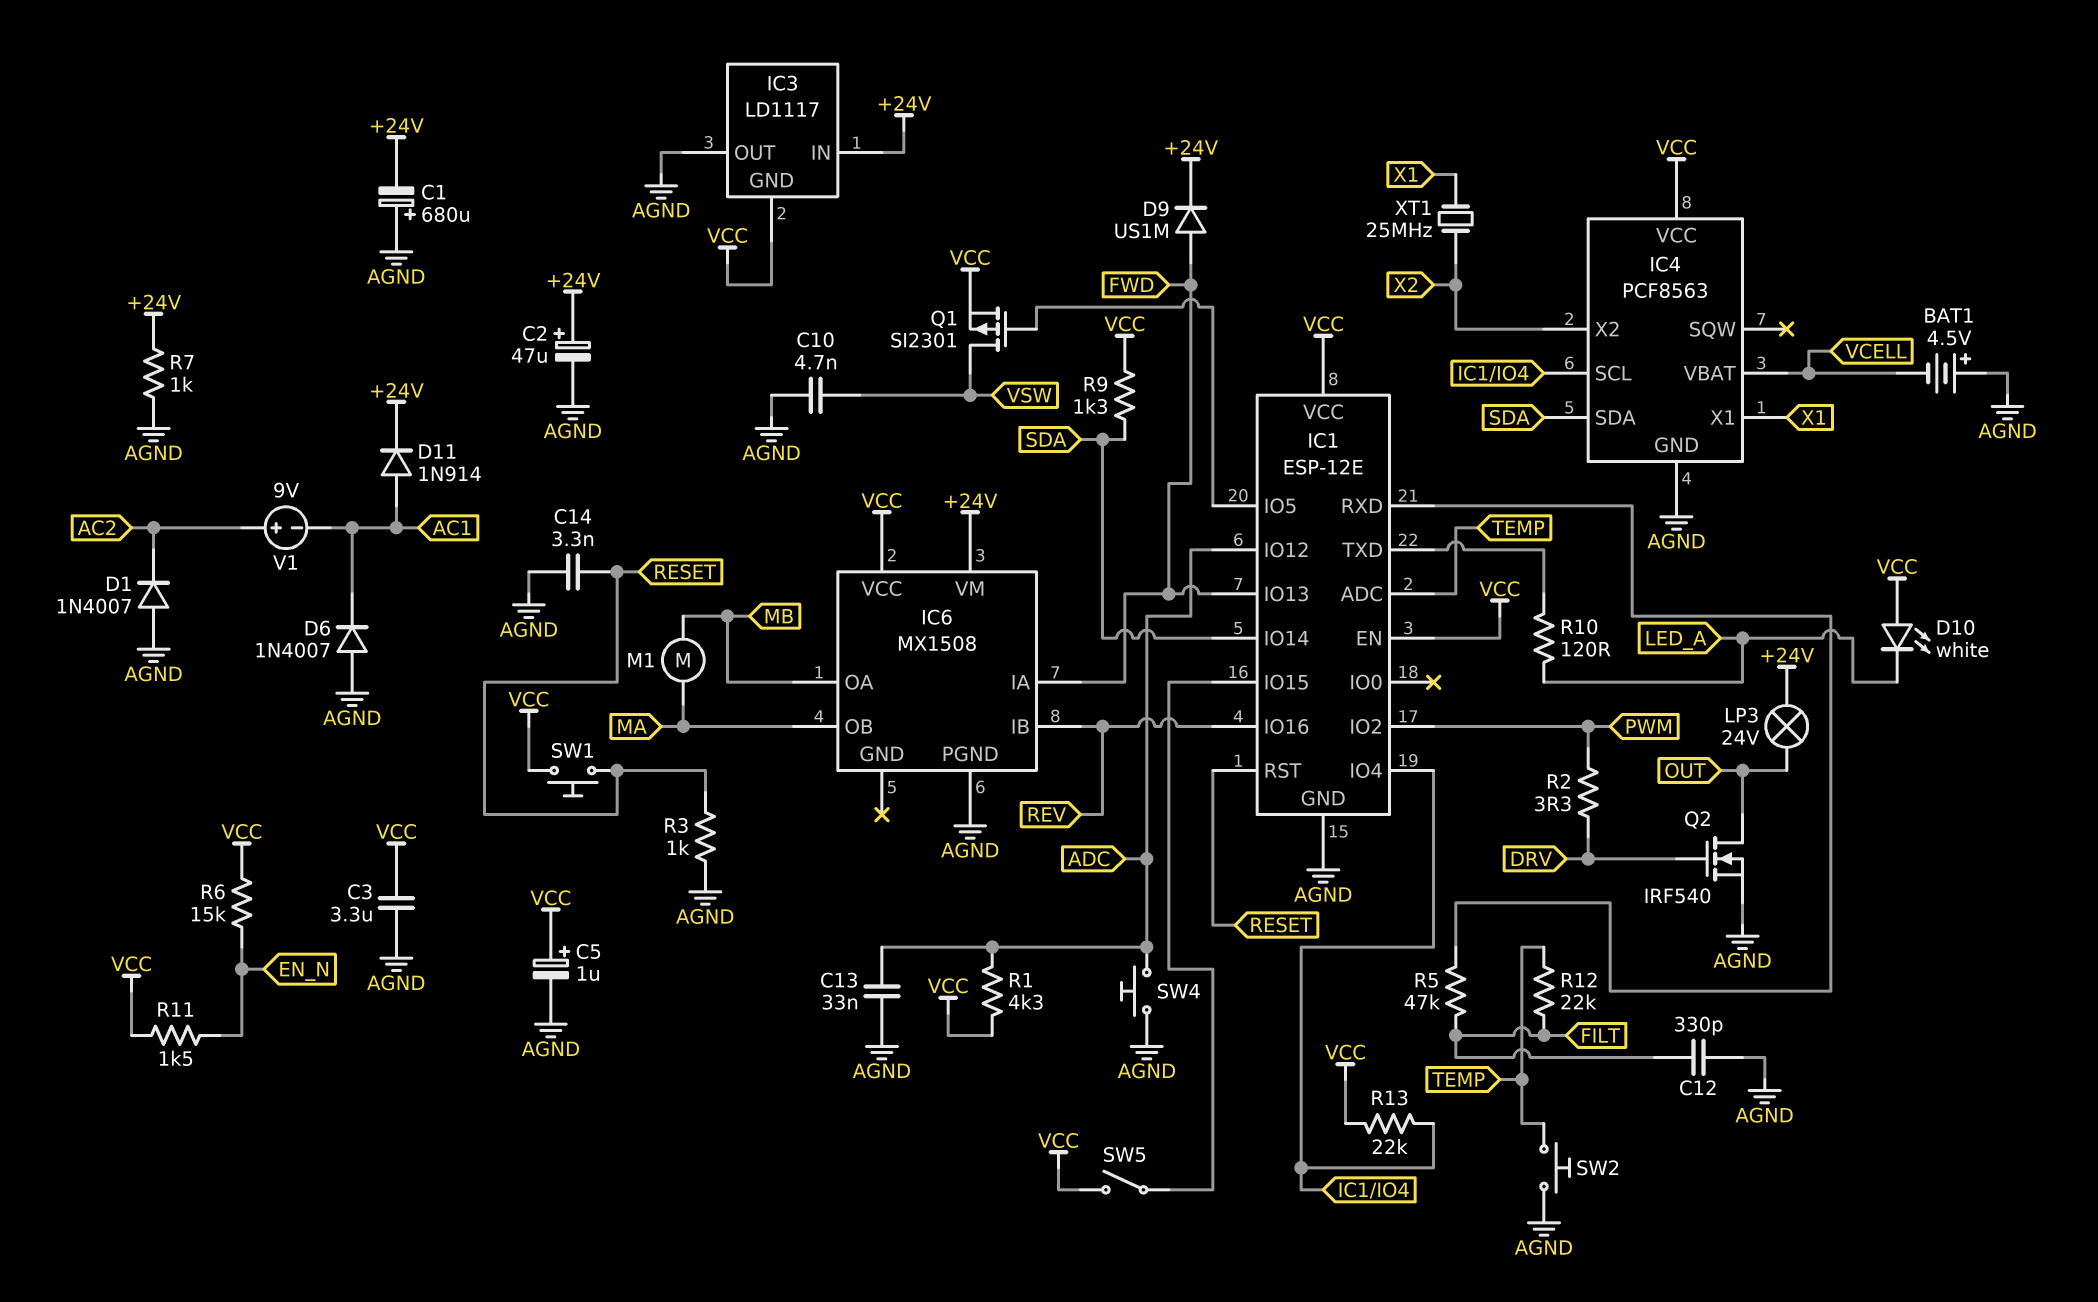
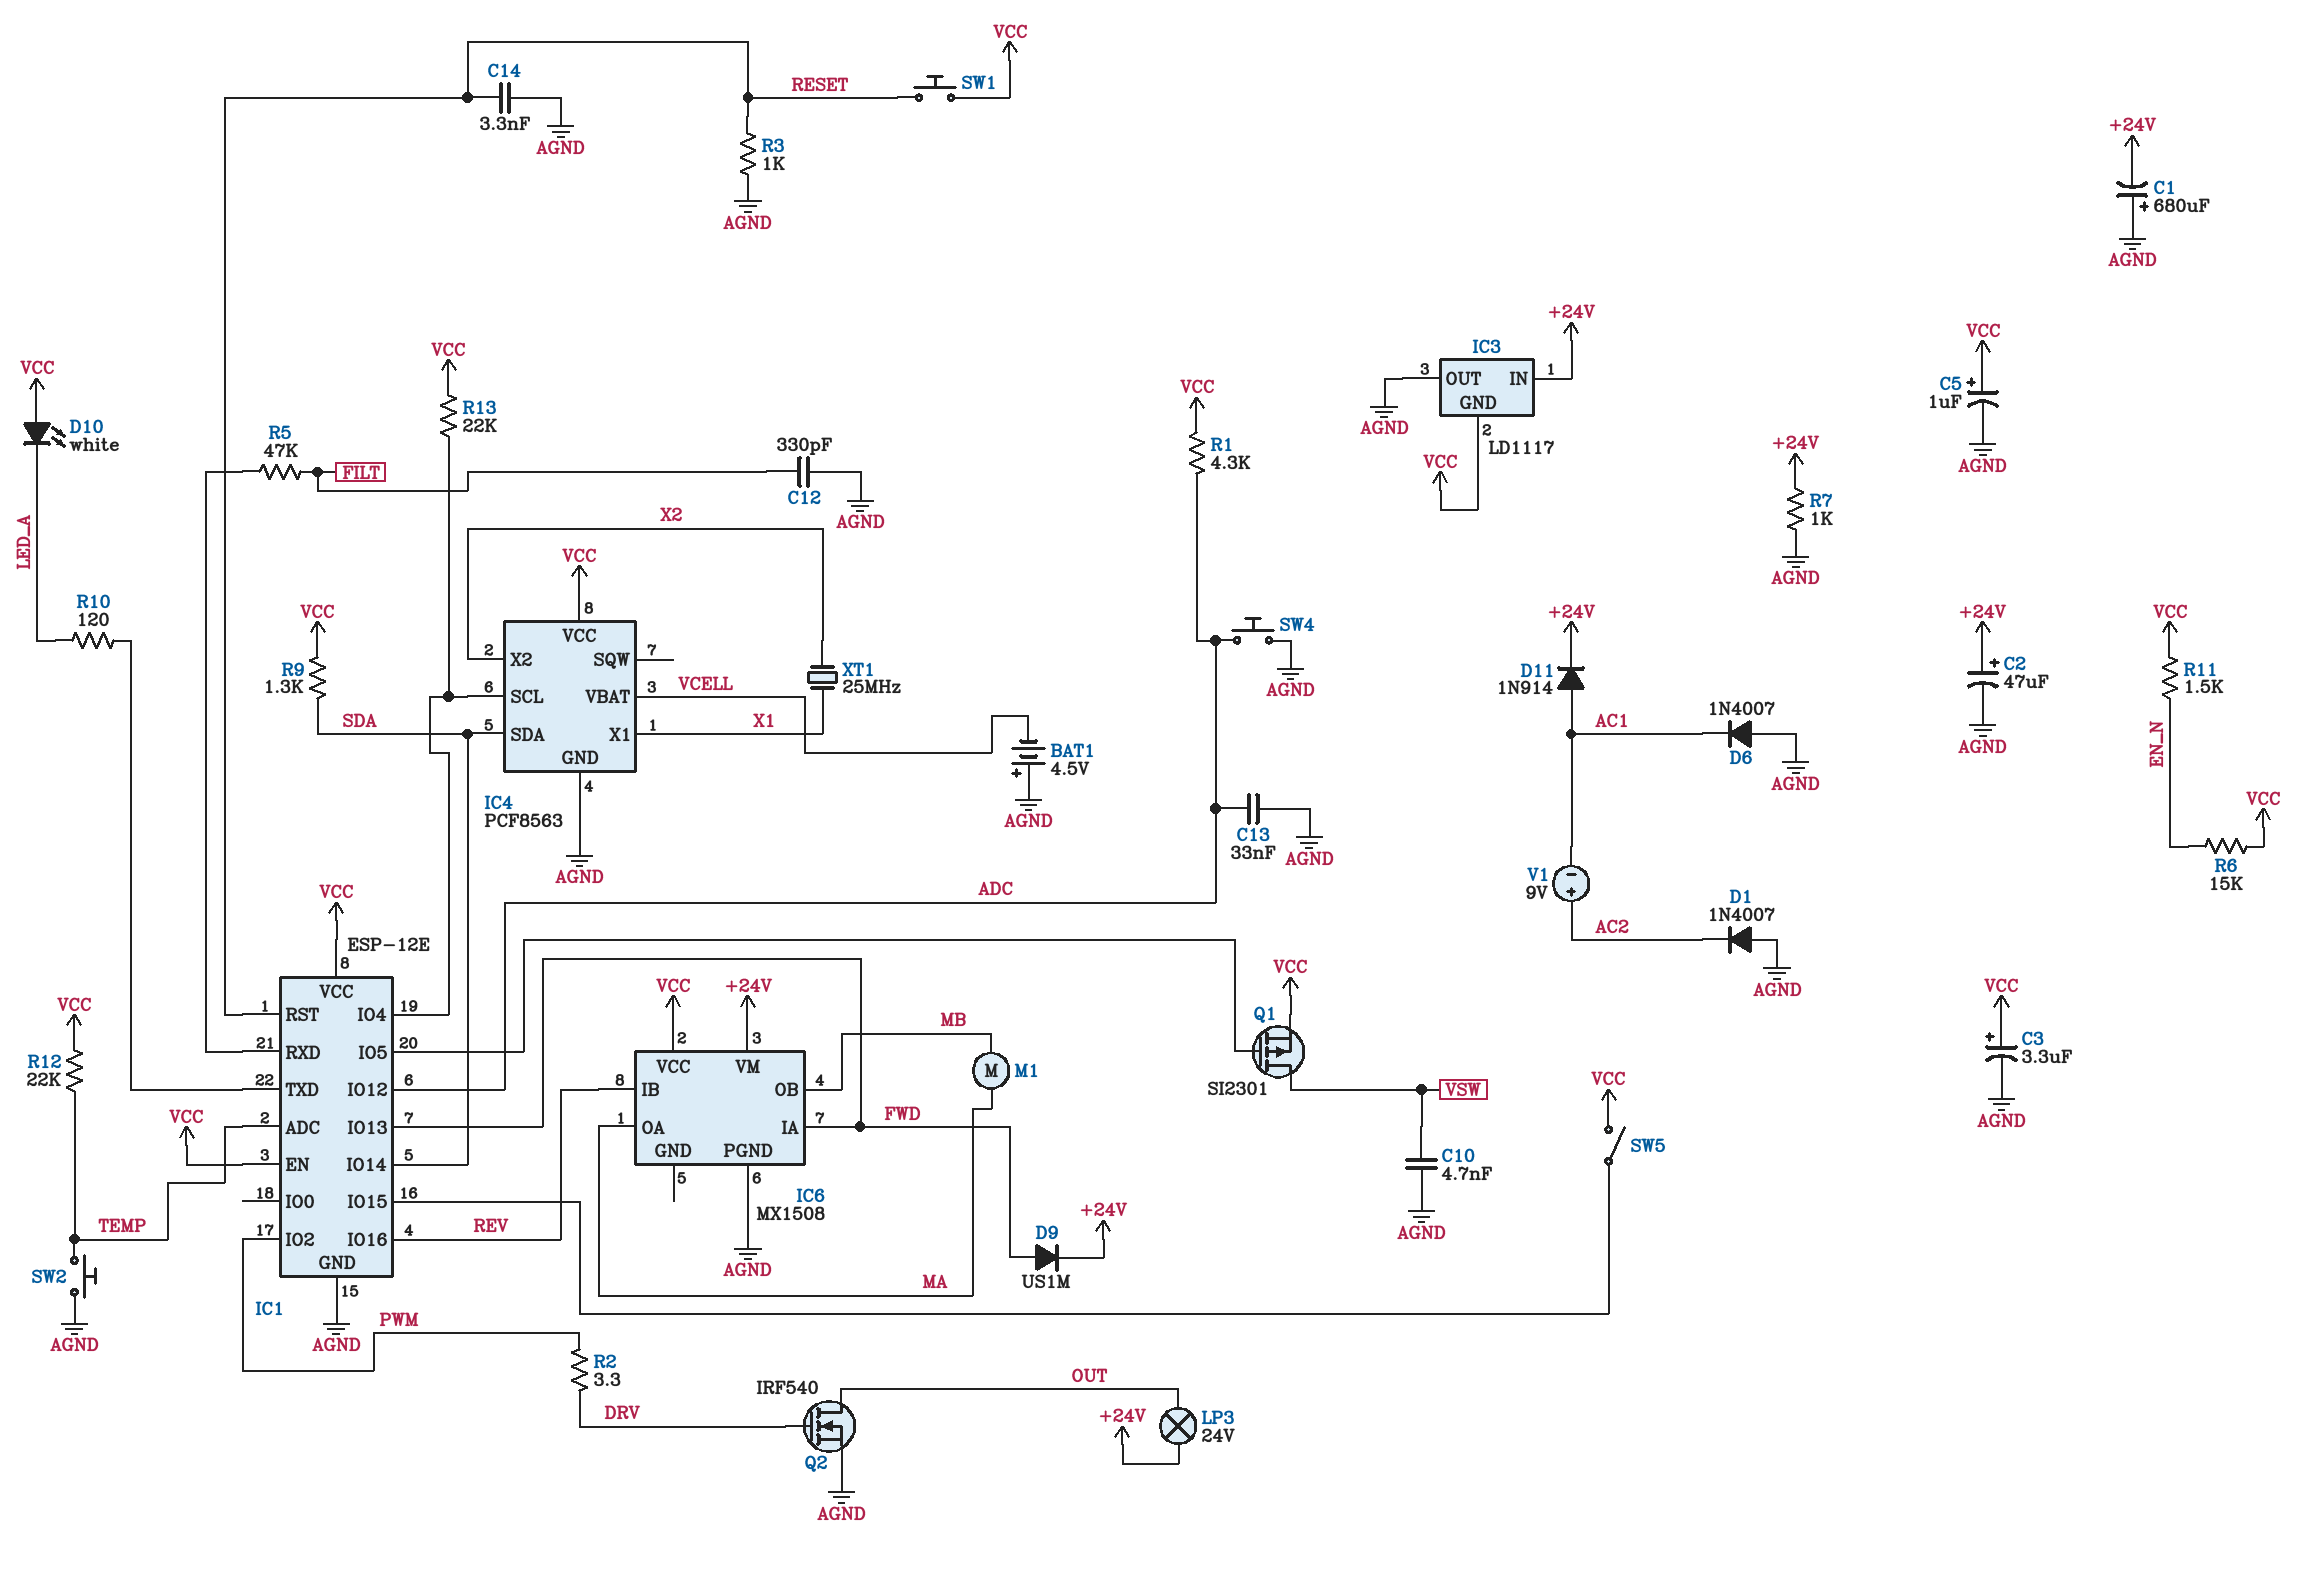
C3: 3.3uF (AGND, VCC) -> 3.3uF (plus VCC, minus AGND)
IC6 pin OA: MB -> MA
IC6 pin OB: MA -> MB
R12: 22k (FILT, TEMP) -> 22k (TEMP, VCC)

